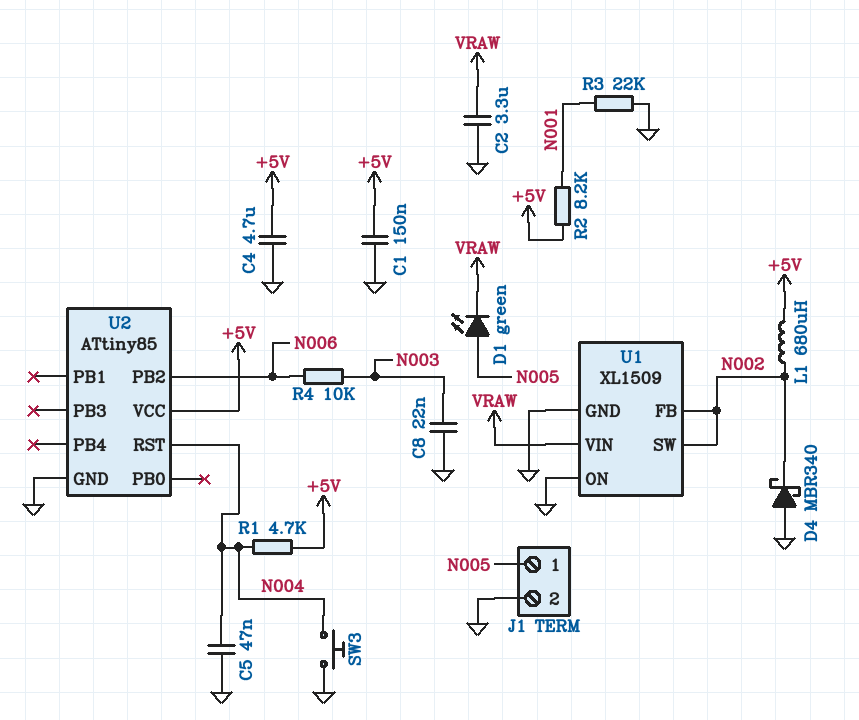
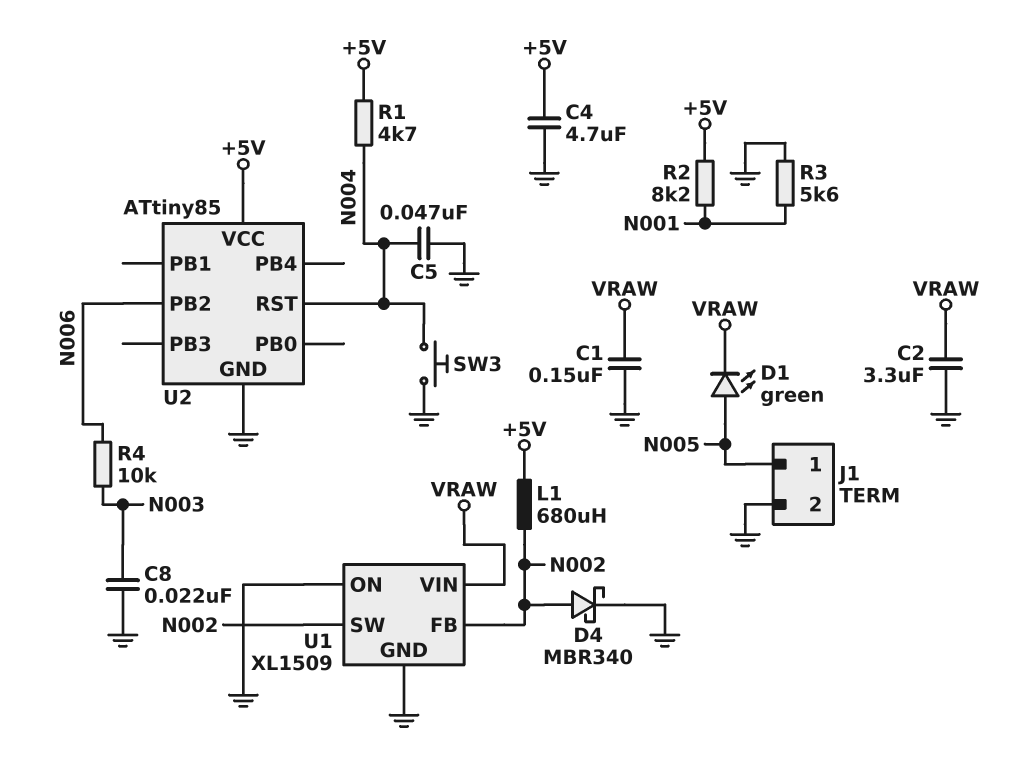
C1: 150nF (+5V, GND) -> 150nF (GND, VRAW)
D4: schottky MBR340 (A GND, K N002) -> schottky MBR340 (A N002, K GND)
R3: 22k (GND, N001) -> 5.6k (GND, N001)

